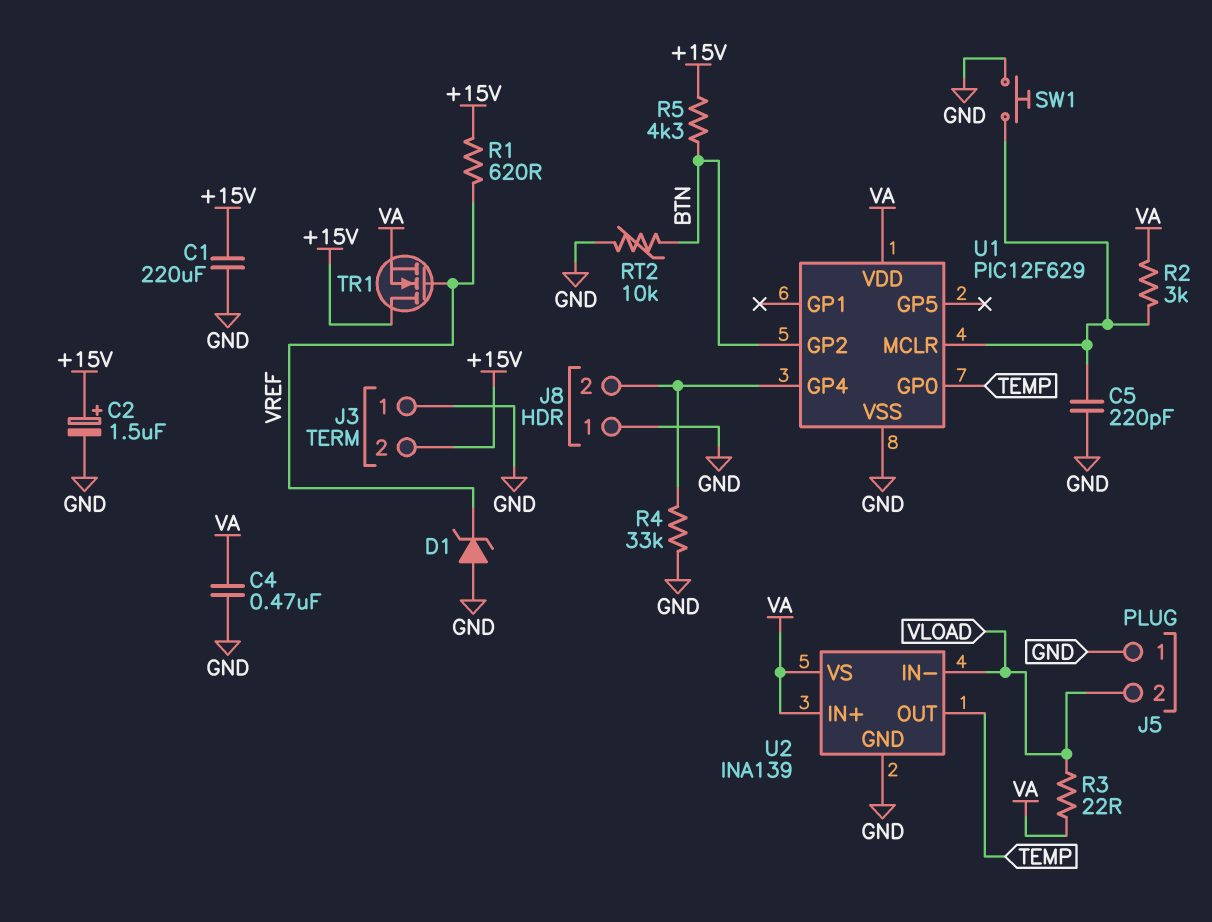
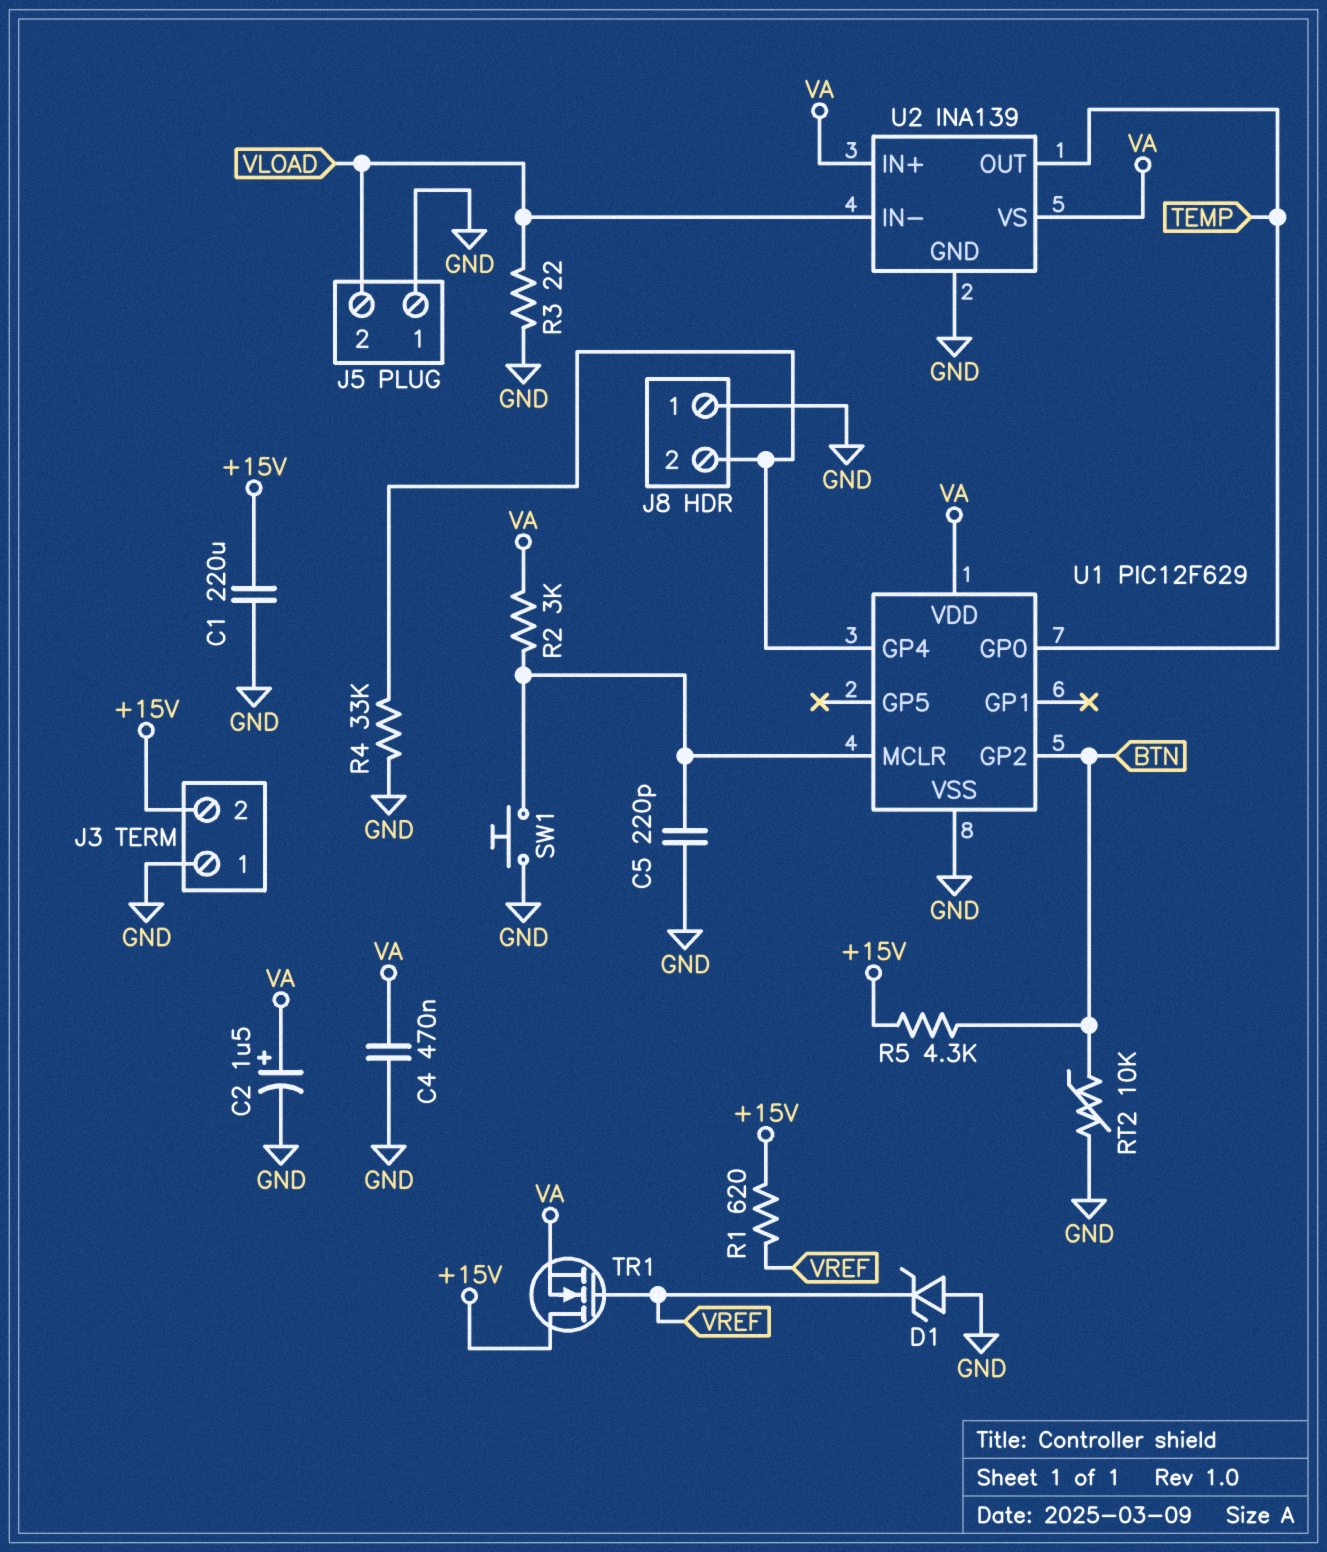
C2: 1.5uF (plus +15V, minus GND) -> 1.5uF (plus VA, minus GND)
R3: 22 (VA, VLOAD) -> 22 (GND, VLOAD)

